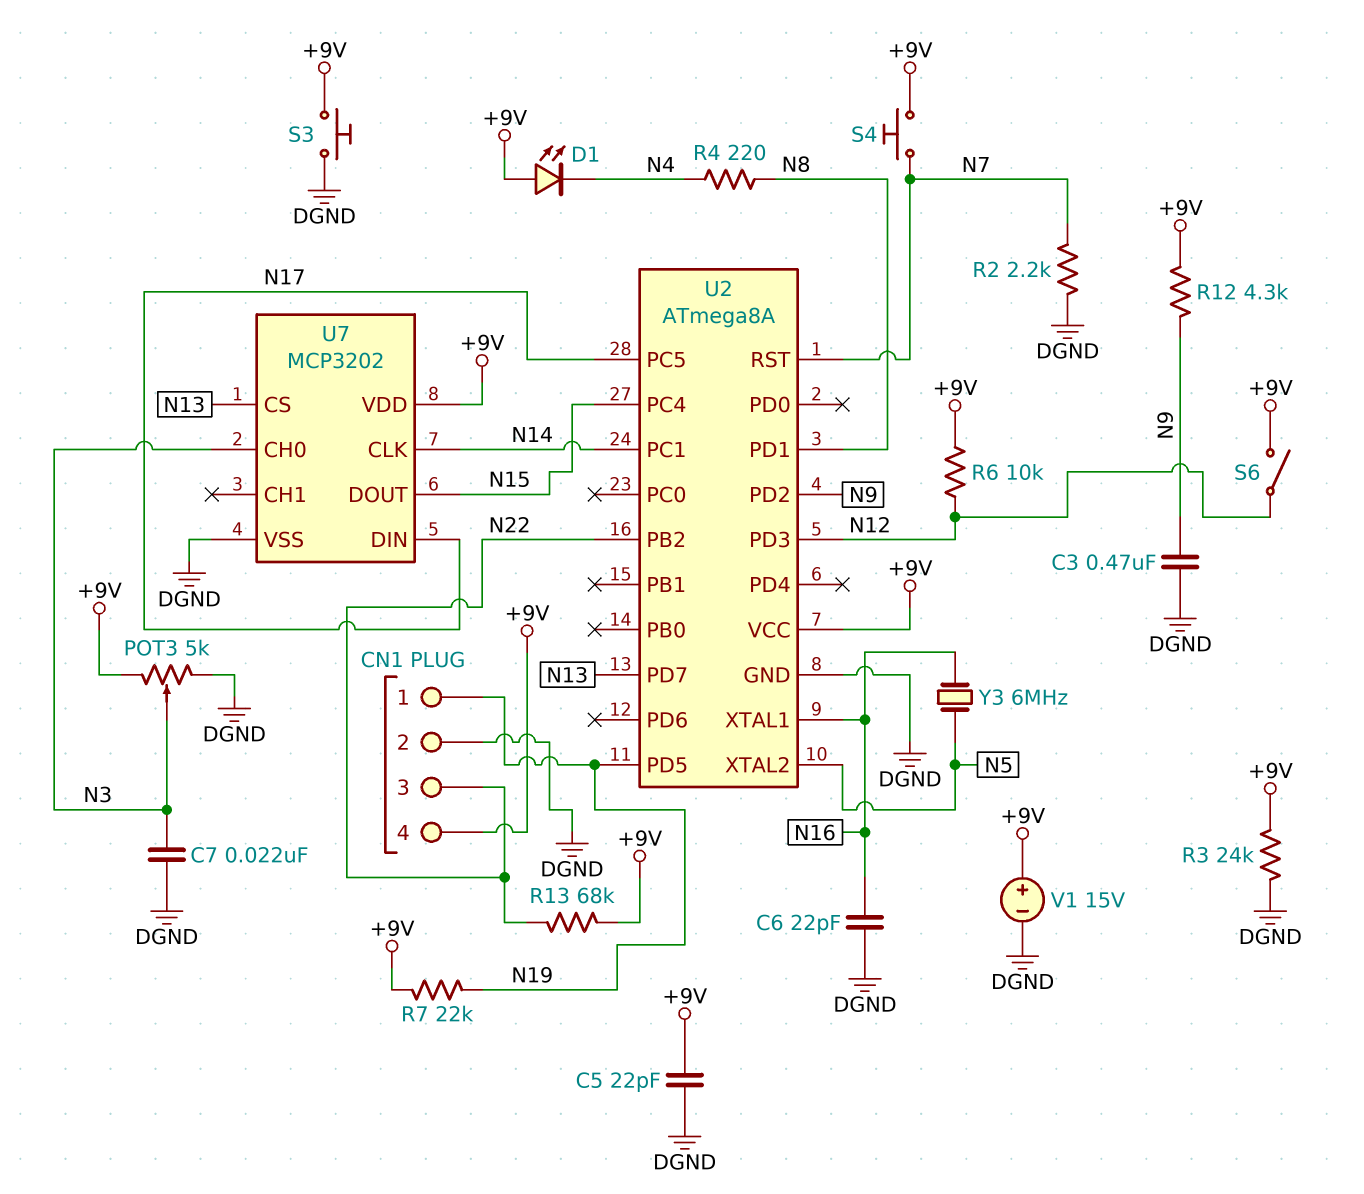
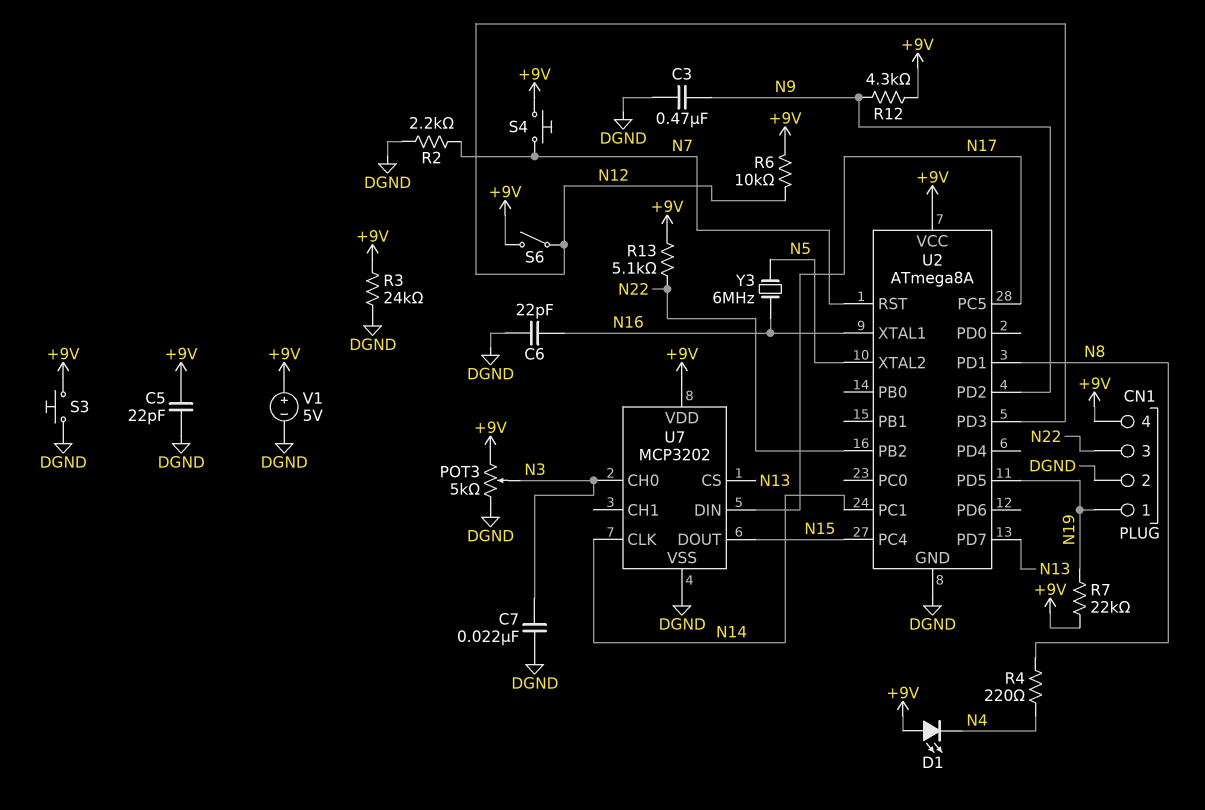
R13: 68k (+9V, N22) -> 5.1k (+9V, N22)
V1: 15V (plus +9V, minus DGND) -> 5V (plus +9V, minus DGND)

